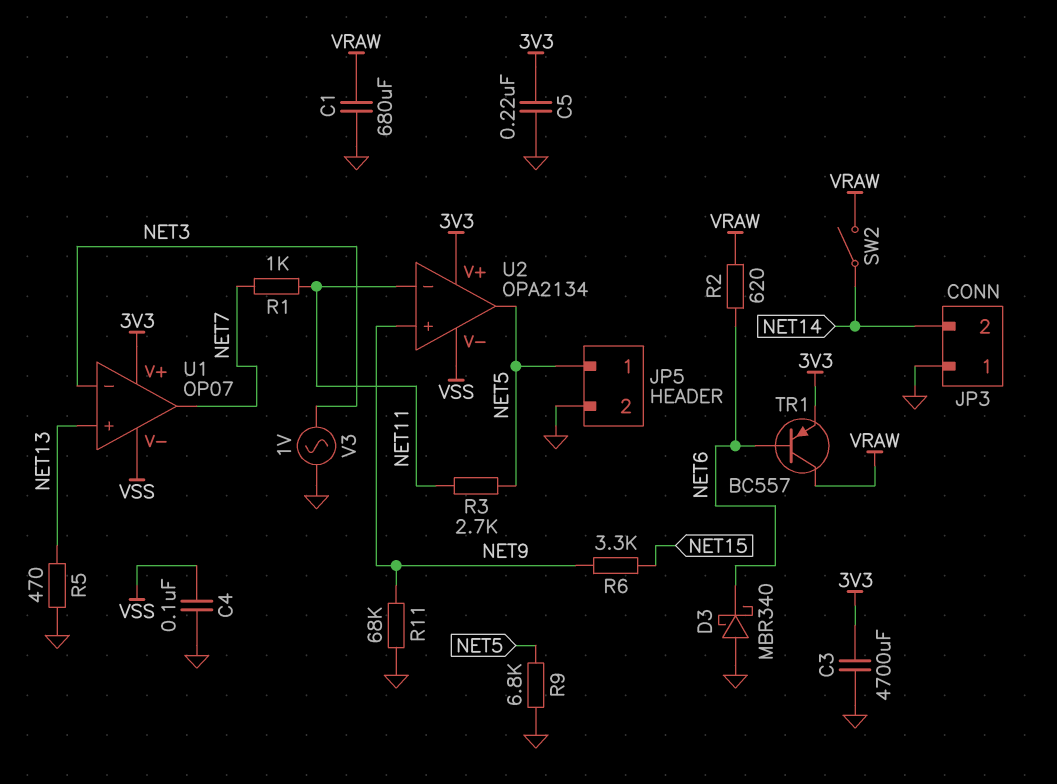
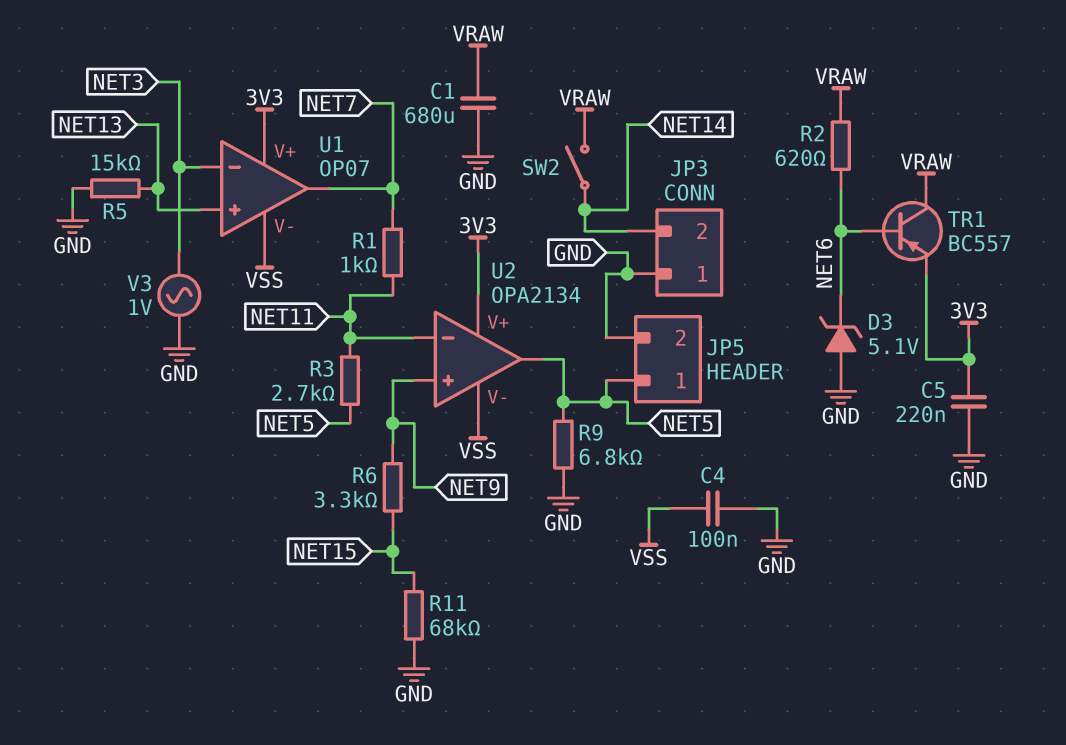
C3: 4700uF (3V3, GND) -> none
D3: schottky MBR340 (A GND, K NET6) -> zener 5.1V (A GND, K NET6)
R5: 470 (GND, NET13) -> 15k (GND, NET13)
R11: 68k (GND, NET9) -> 68k (GND, NET15)

